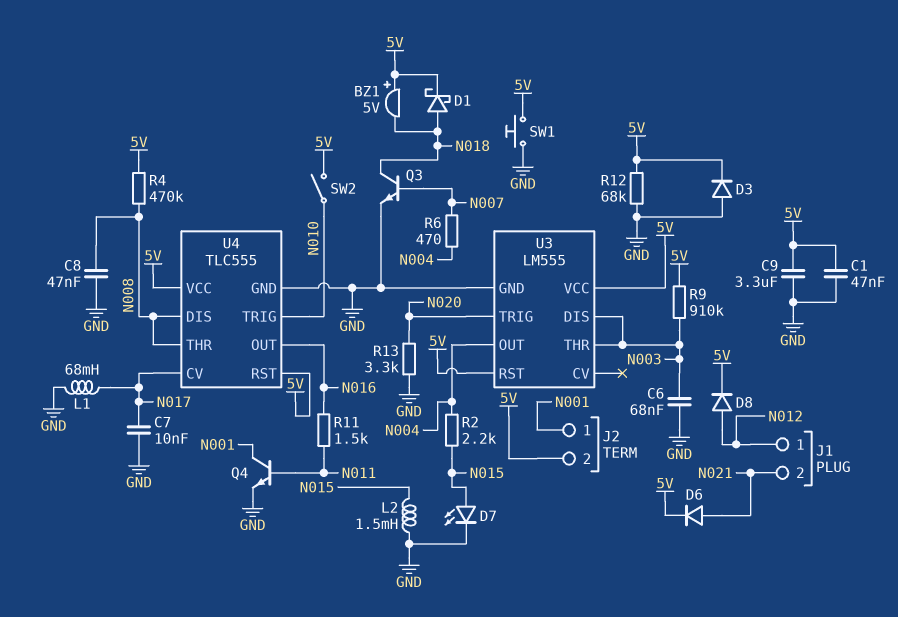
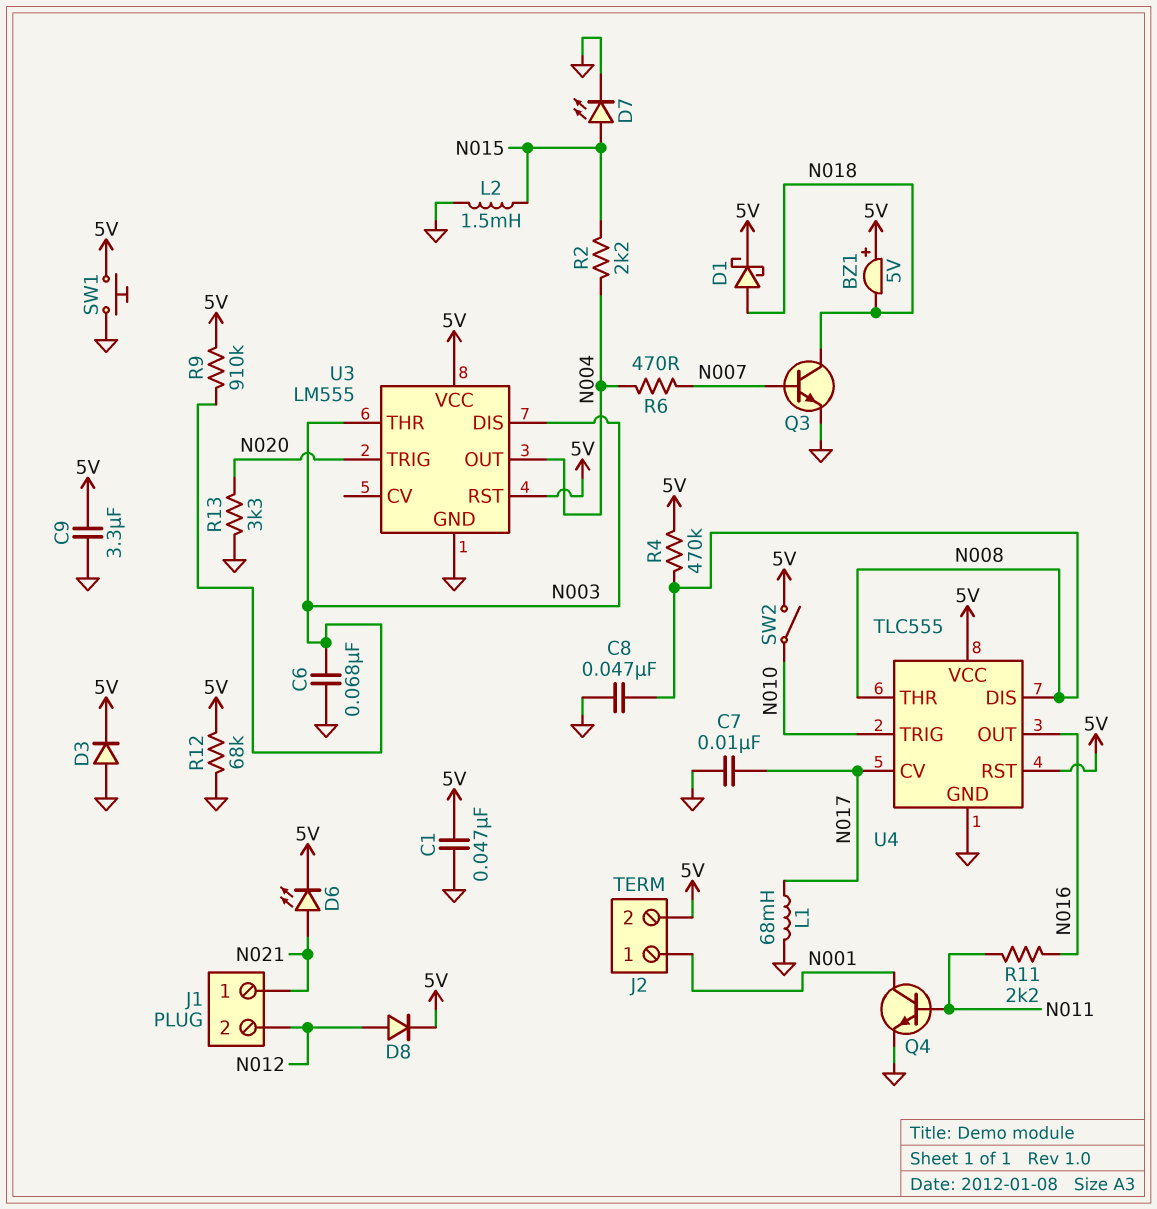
D6: diode (A N021, K 5V) -> LED (A N021, K 5V)
J1 pin 1: N012 -> N021
J1 pin 2: N021 -> N012
R11: 1.5k (N011, N016) -> 2.2k (N011, N016)

